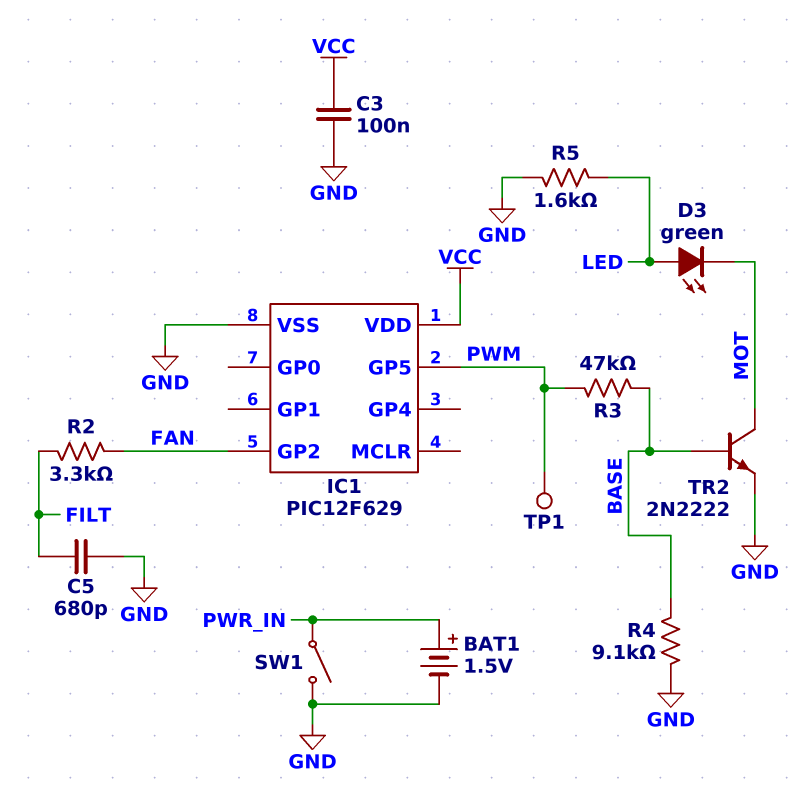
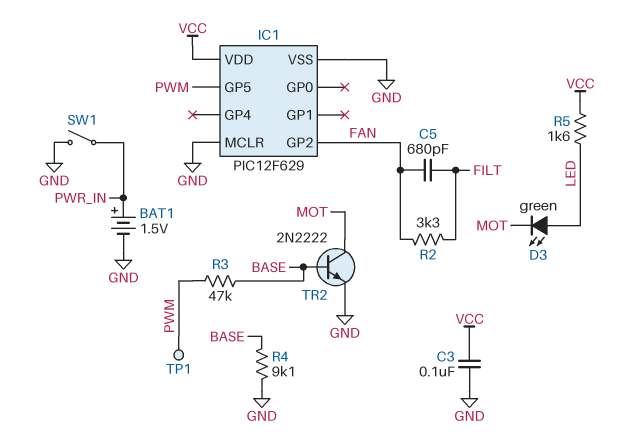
C5: 680pF (FILT, GND) -> 680pF (FAN, FILT)
IC1 pin MCLR: none -> GND
R5: 1.6k (GND, LED) -> 1.6k (LED, VCC)

